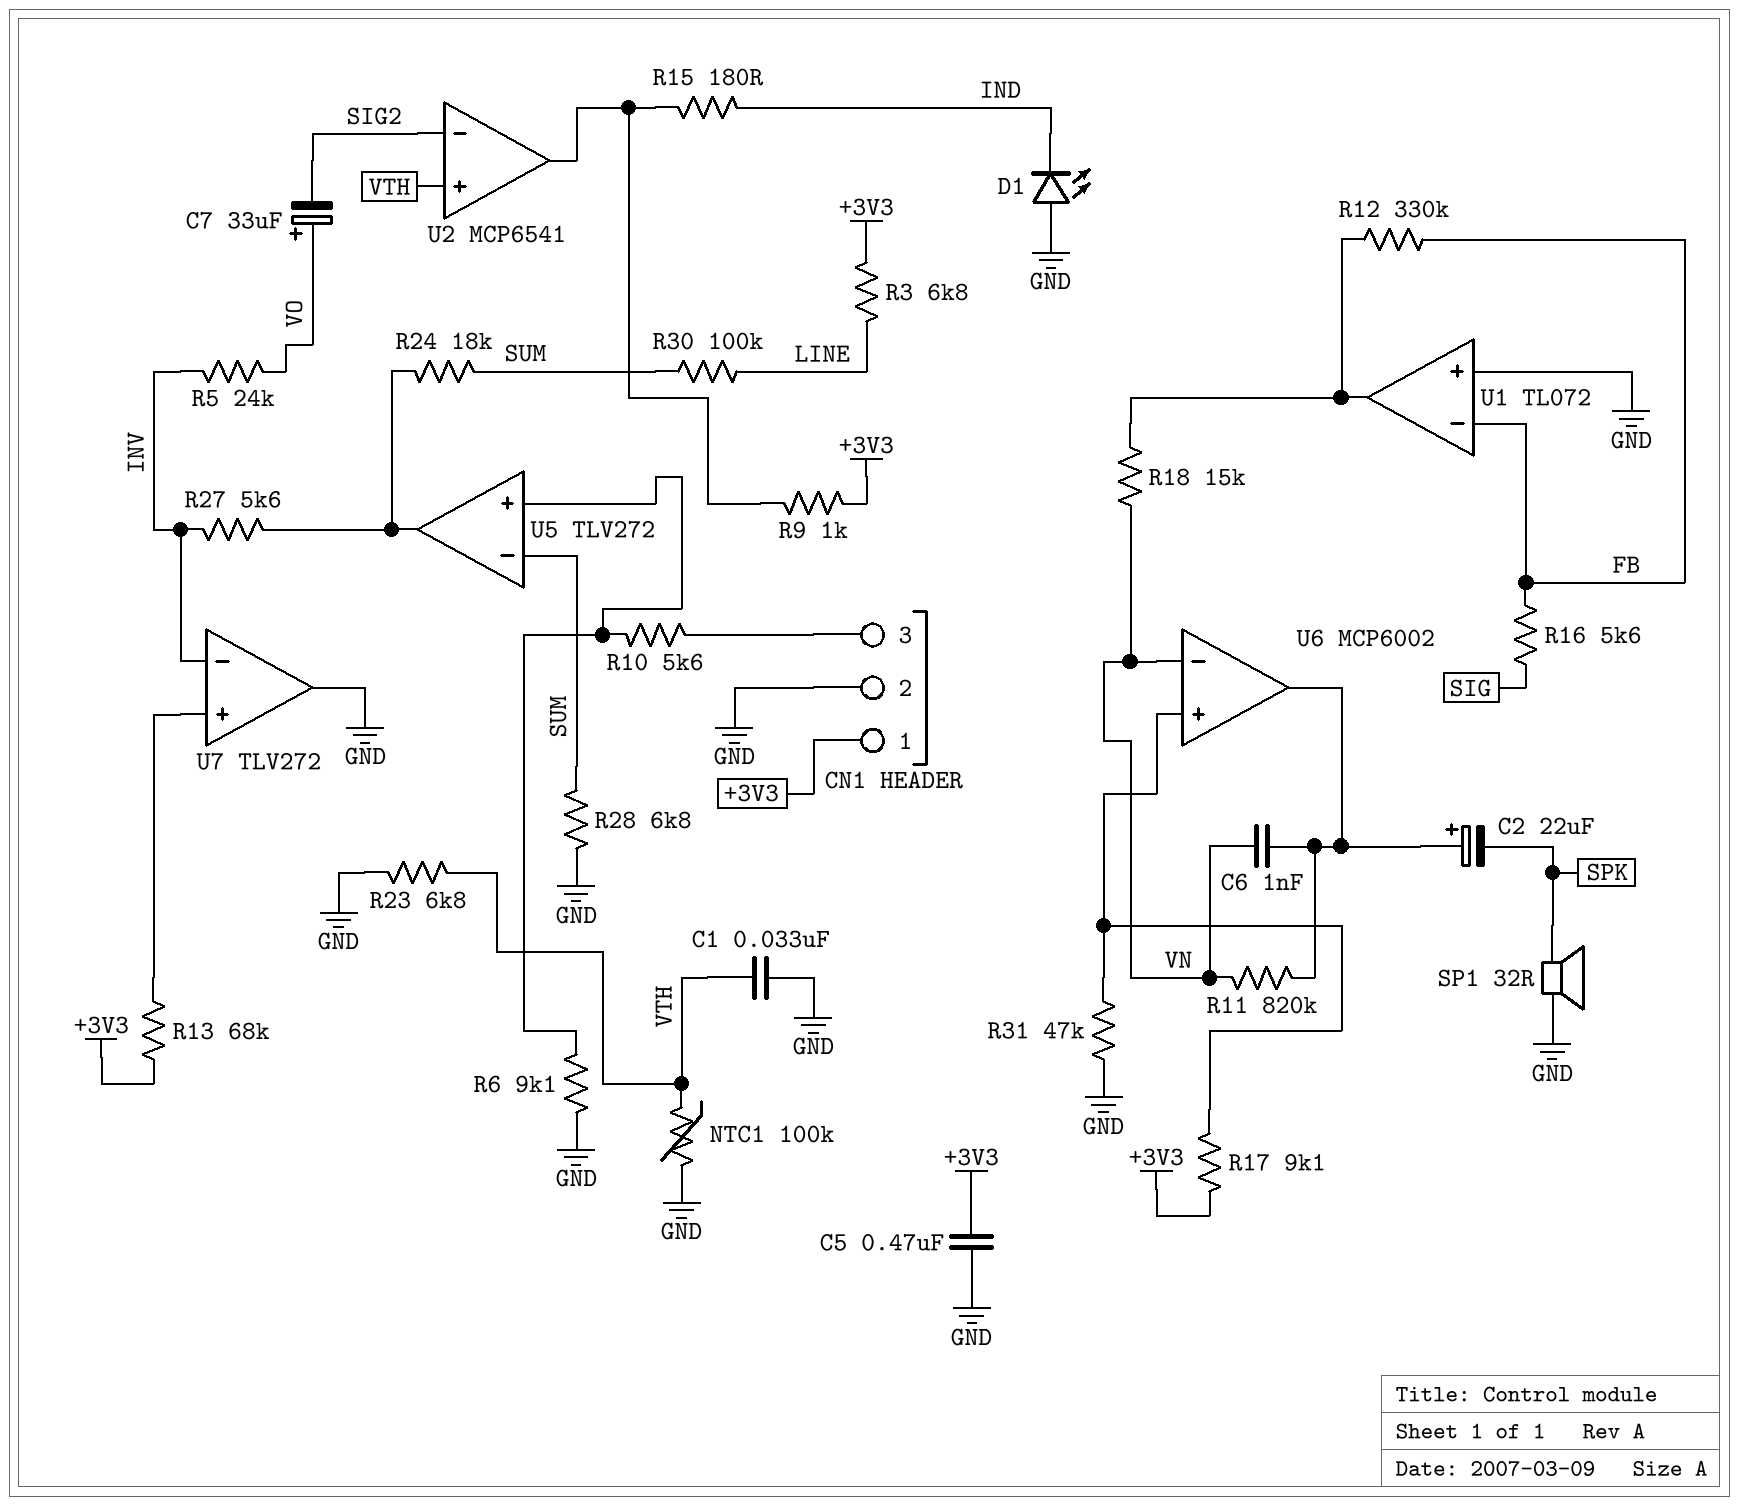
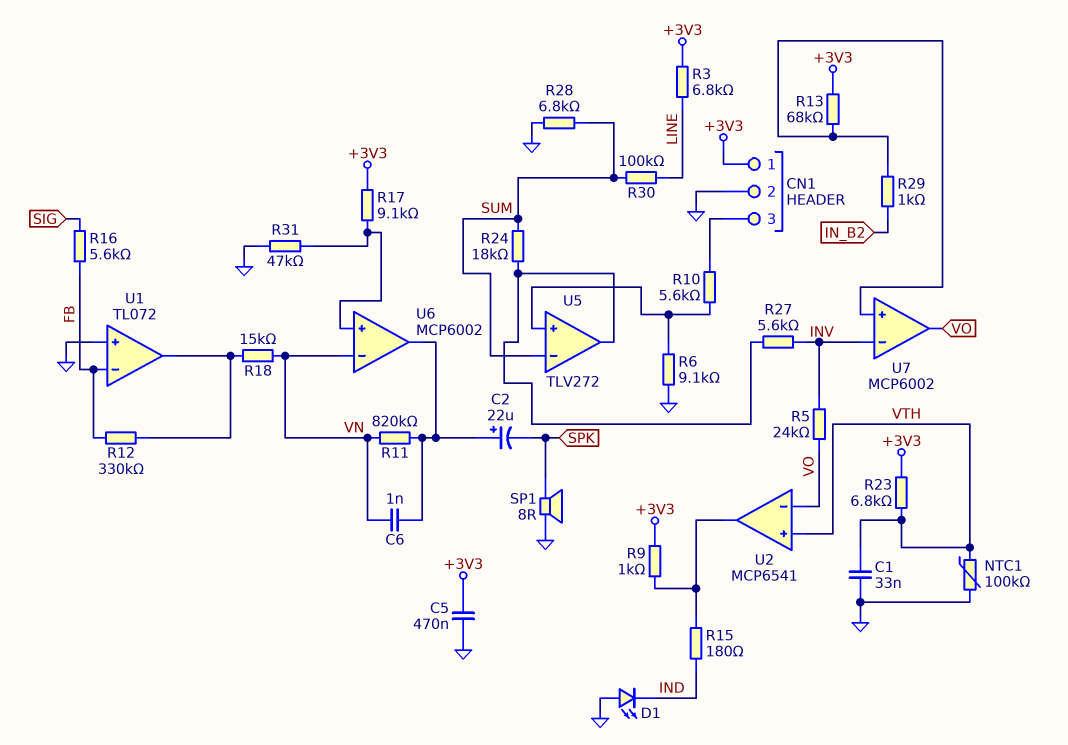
C7: 33uF (plus VO, minus SIG2) -> none
R23: 6.8k (GND, VTH) -> 6.8k (+3V3, VTH)
R29: none -> 1k (IN_B2, U7/in+)
SP1: speaker 32R (GND, SPK) -> speaker 8R (GND, SPK)
U2 pin in-: SIG2 -> VO
U7: TLV272 -> MCP6002
U7 pin out: GND -> VO

